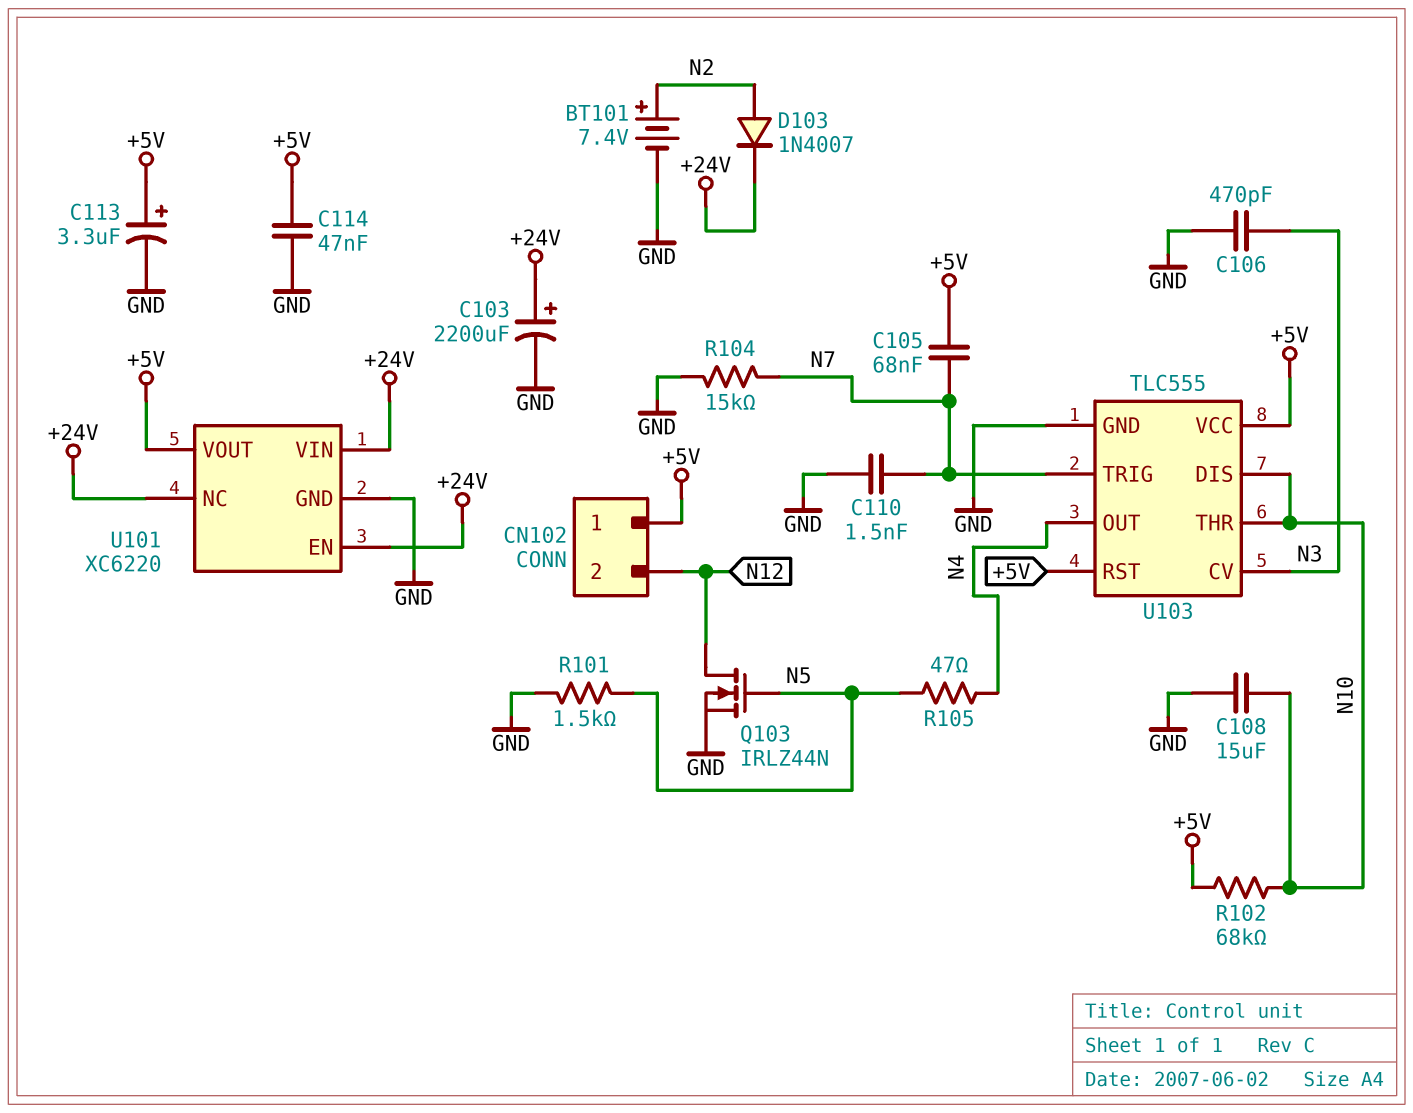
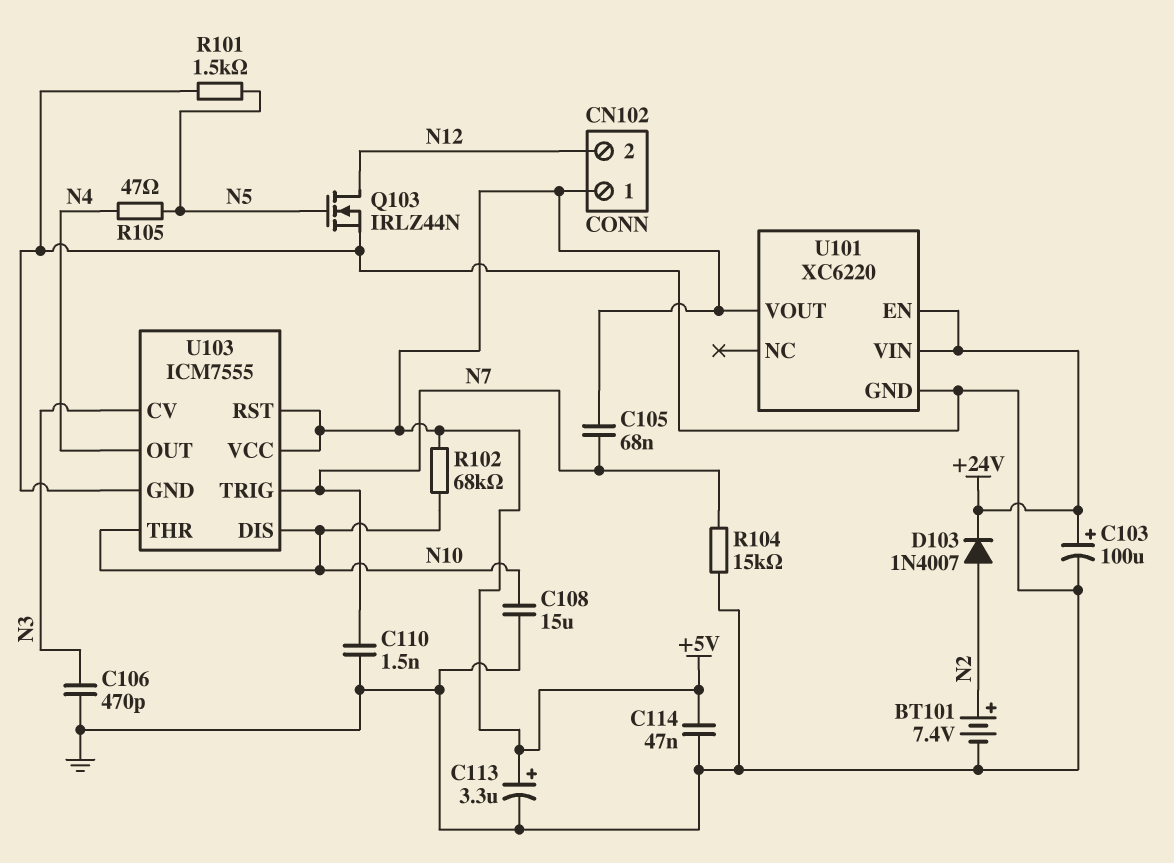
C103: 2200uF (plus +24V, minus GND) -> 100uF (plus +24V, minus GND)
U101 pin NC: +24V -> none
U103: TLC555 -> ICM7555

